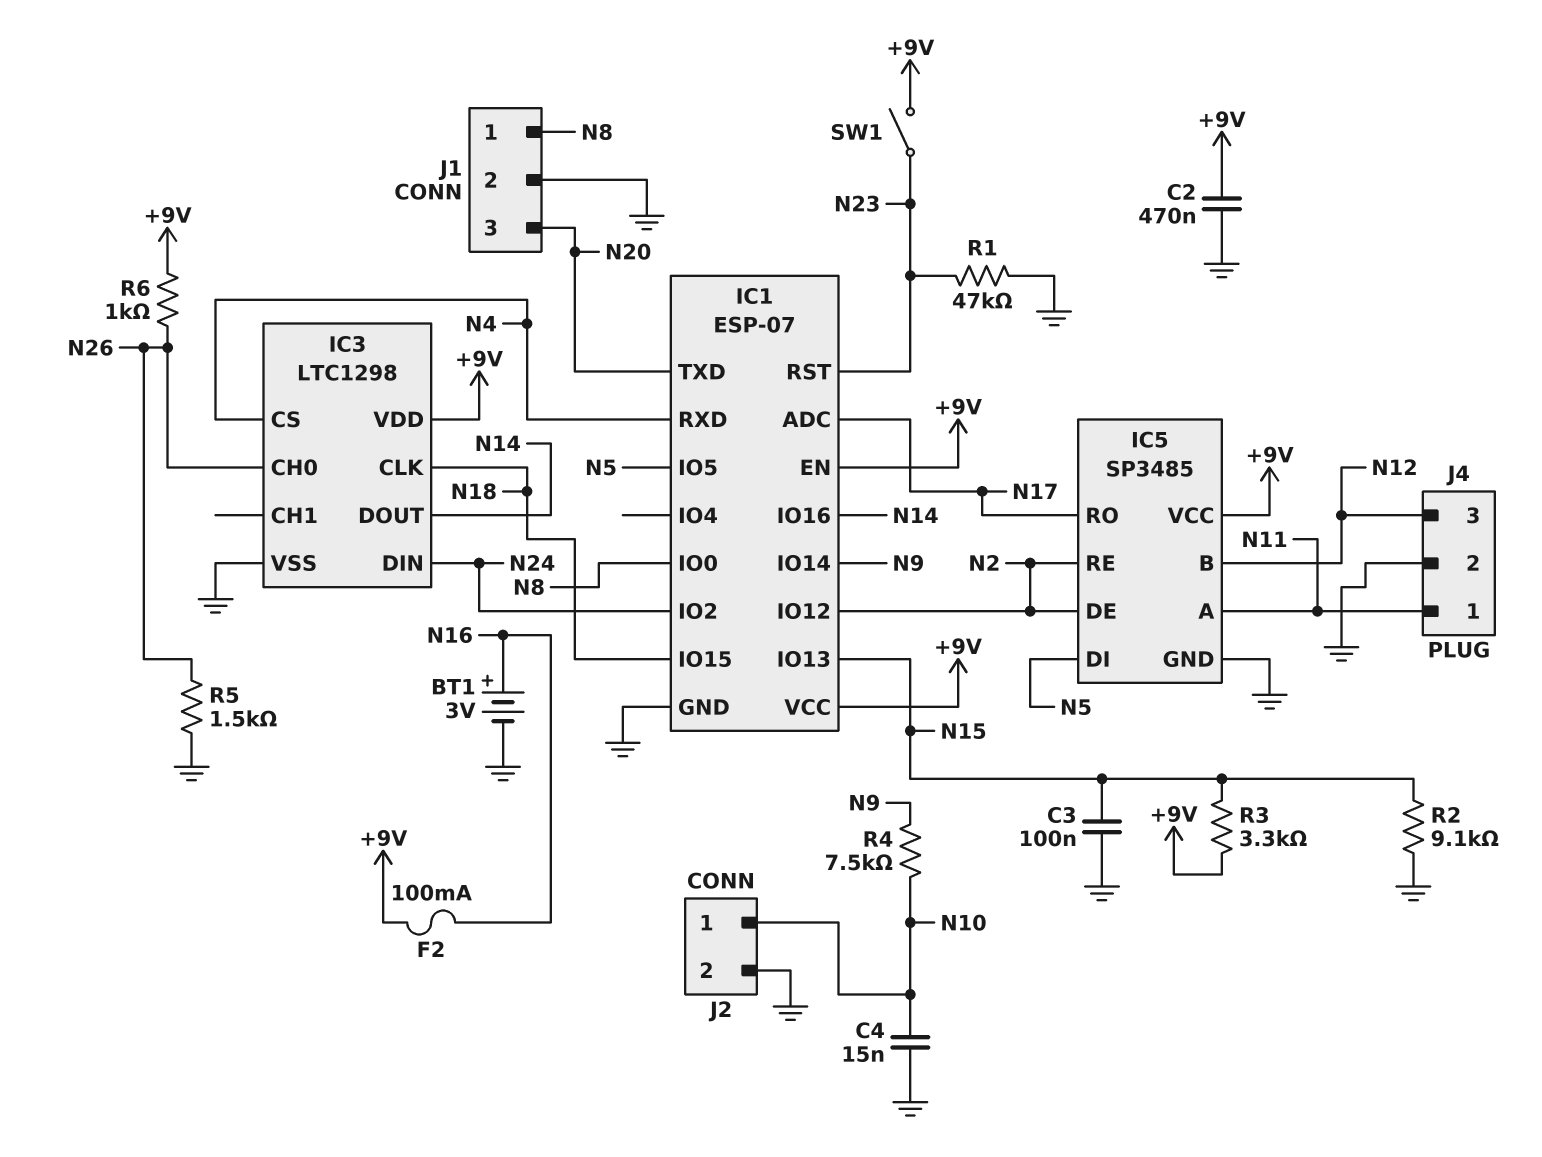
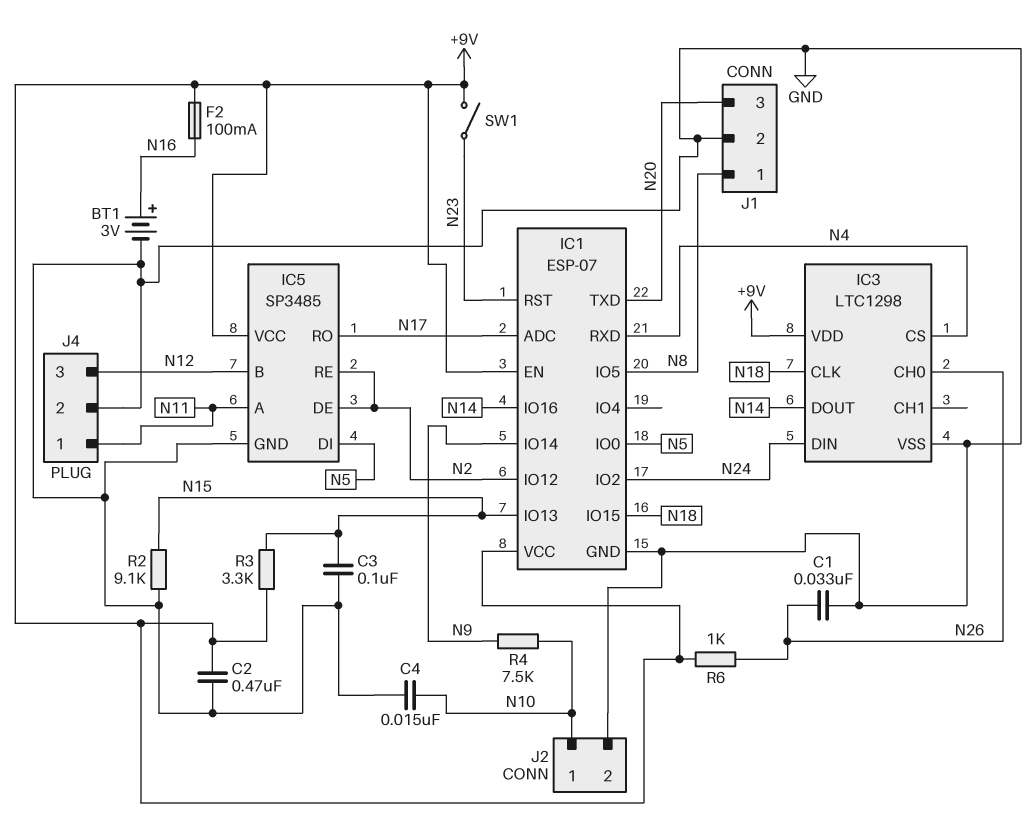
C1: none -> 33nF (GND, N26)
IC1 pin IO0: N8 -> N5
IC1 pin IO5: N5 -> N8
R1: 47k (GND, N23) -> none
R5: 1.5k (GND, N26) -> none

